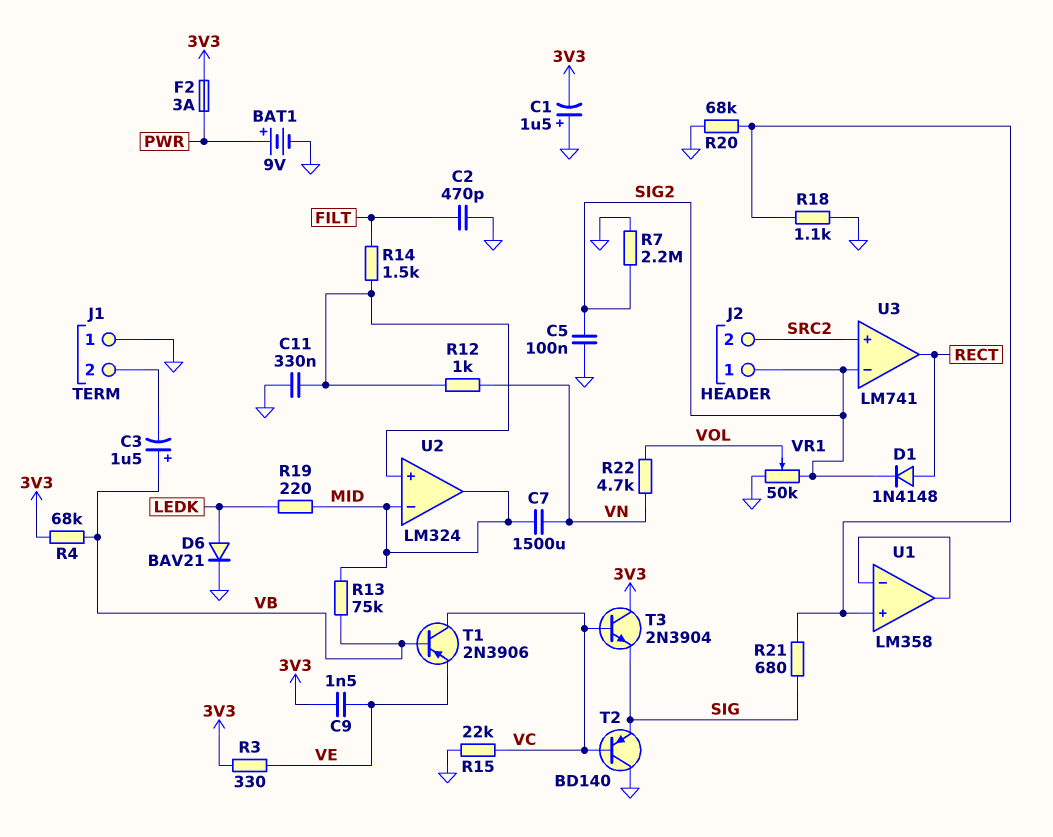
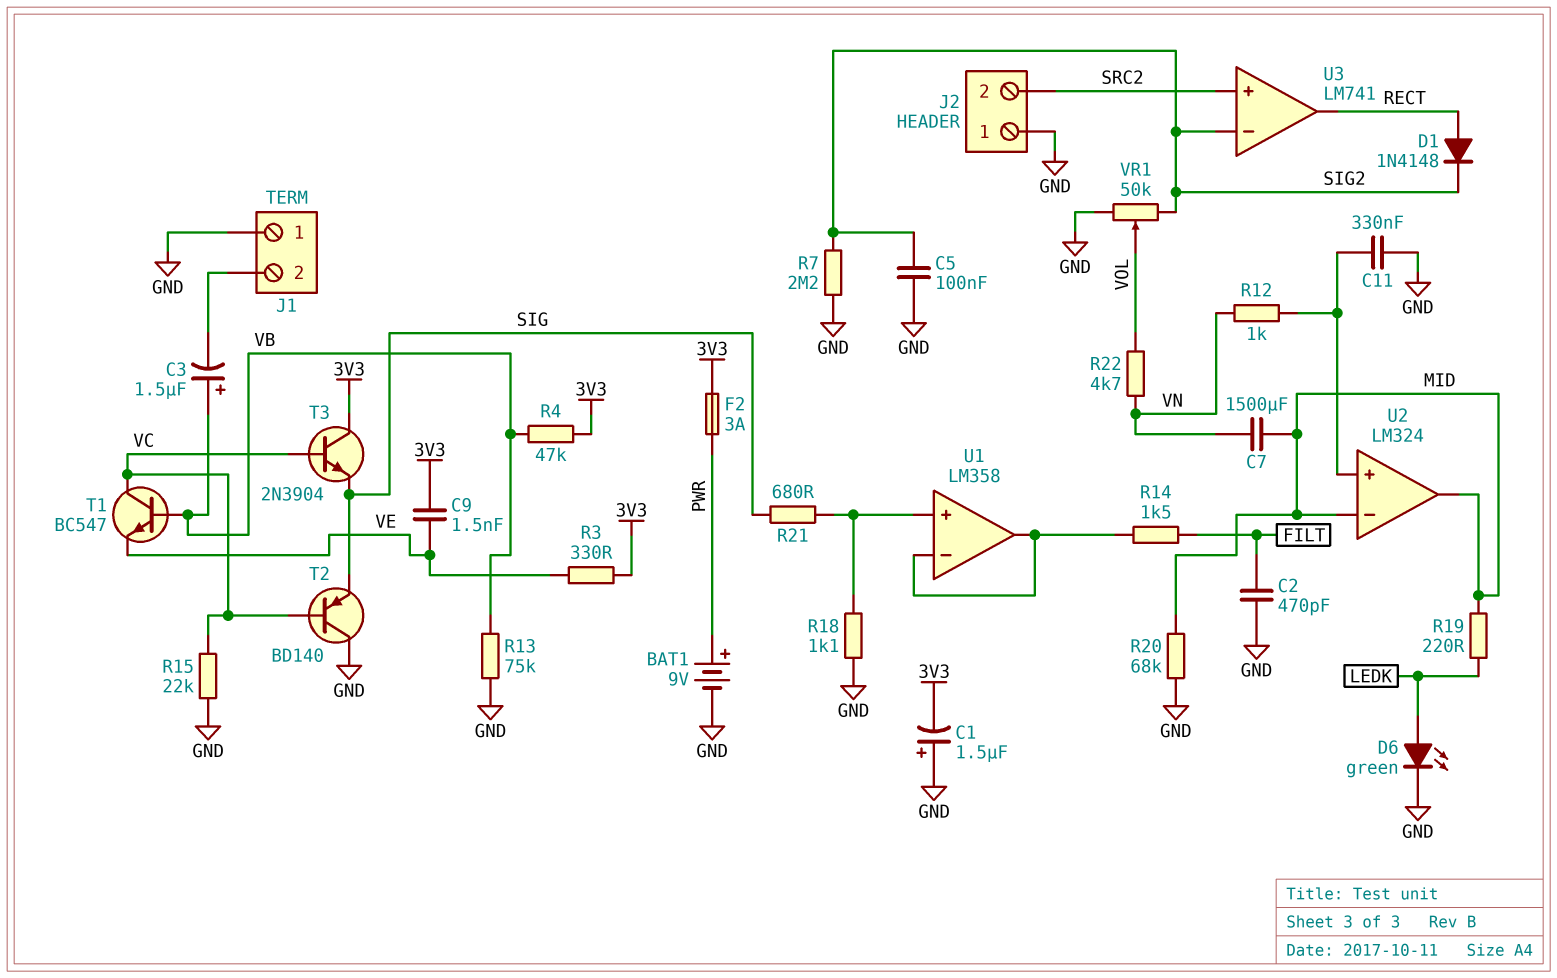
D6: diode BAV21 (A LEDK, K GND) -> LED green (A LEDK, K GND)
J2 pin 1: SIG2 -> GND
R4: 68k (3V3, VB) -> 47k (3V3, VB)
R13: 75k (MID, VB) -> 75k (GND, VB)
R14: 1.5k (FILT, U2/in+) -> 1.5k (FILT, U1/in-)
R20: 68k (GND, U1/in+) -> 68k (GND, MID)
T1: PNP 2N3906 (B VB, C VC, E VE) -> NPN BC547 (B VB, C VC, E VE)

